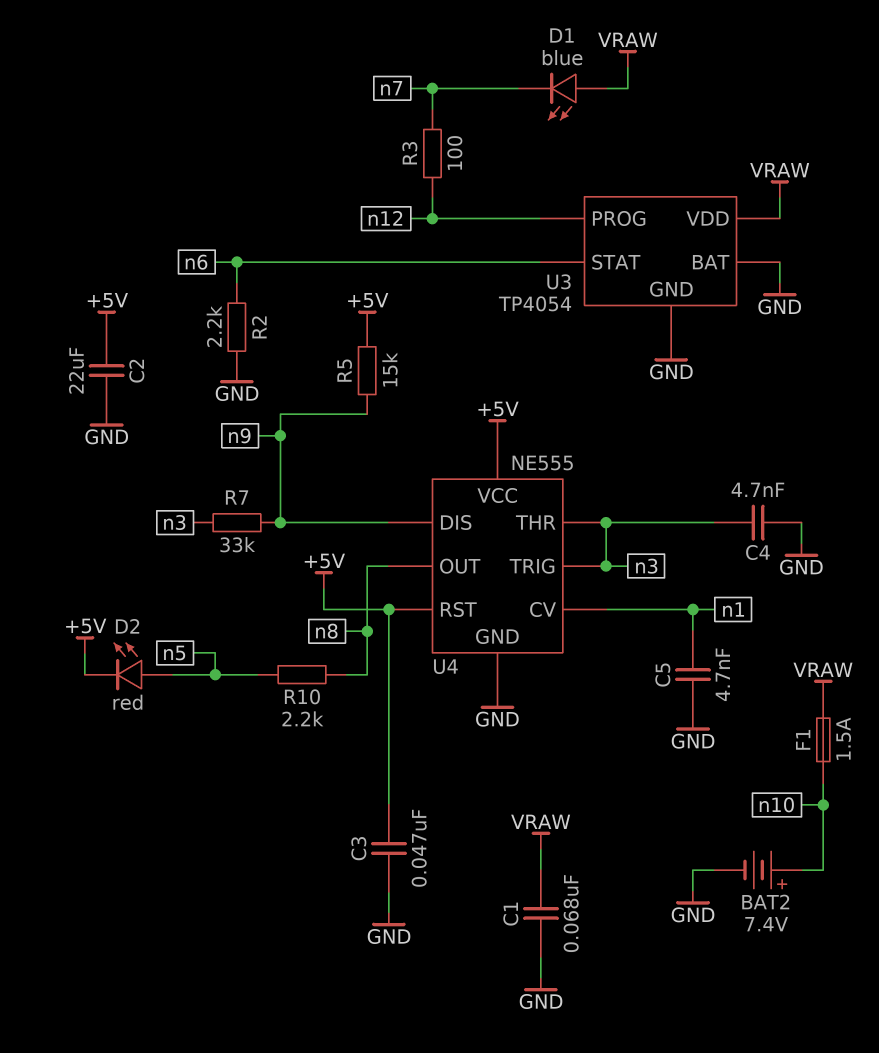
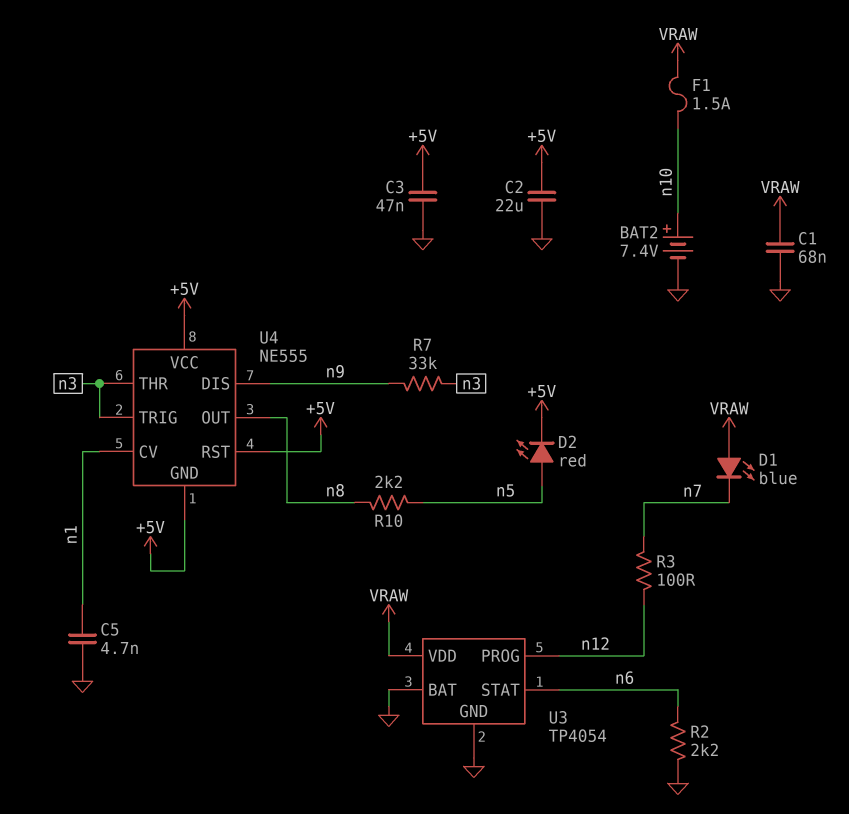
C4: 4.7nF (GND, n3) -> none
R5: 15k (+5V, n9) -> none
U4 pin GND: GND -> +5V

